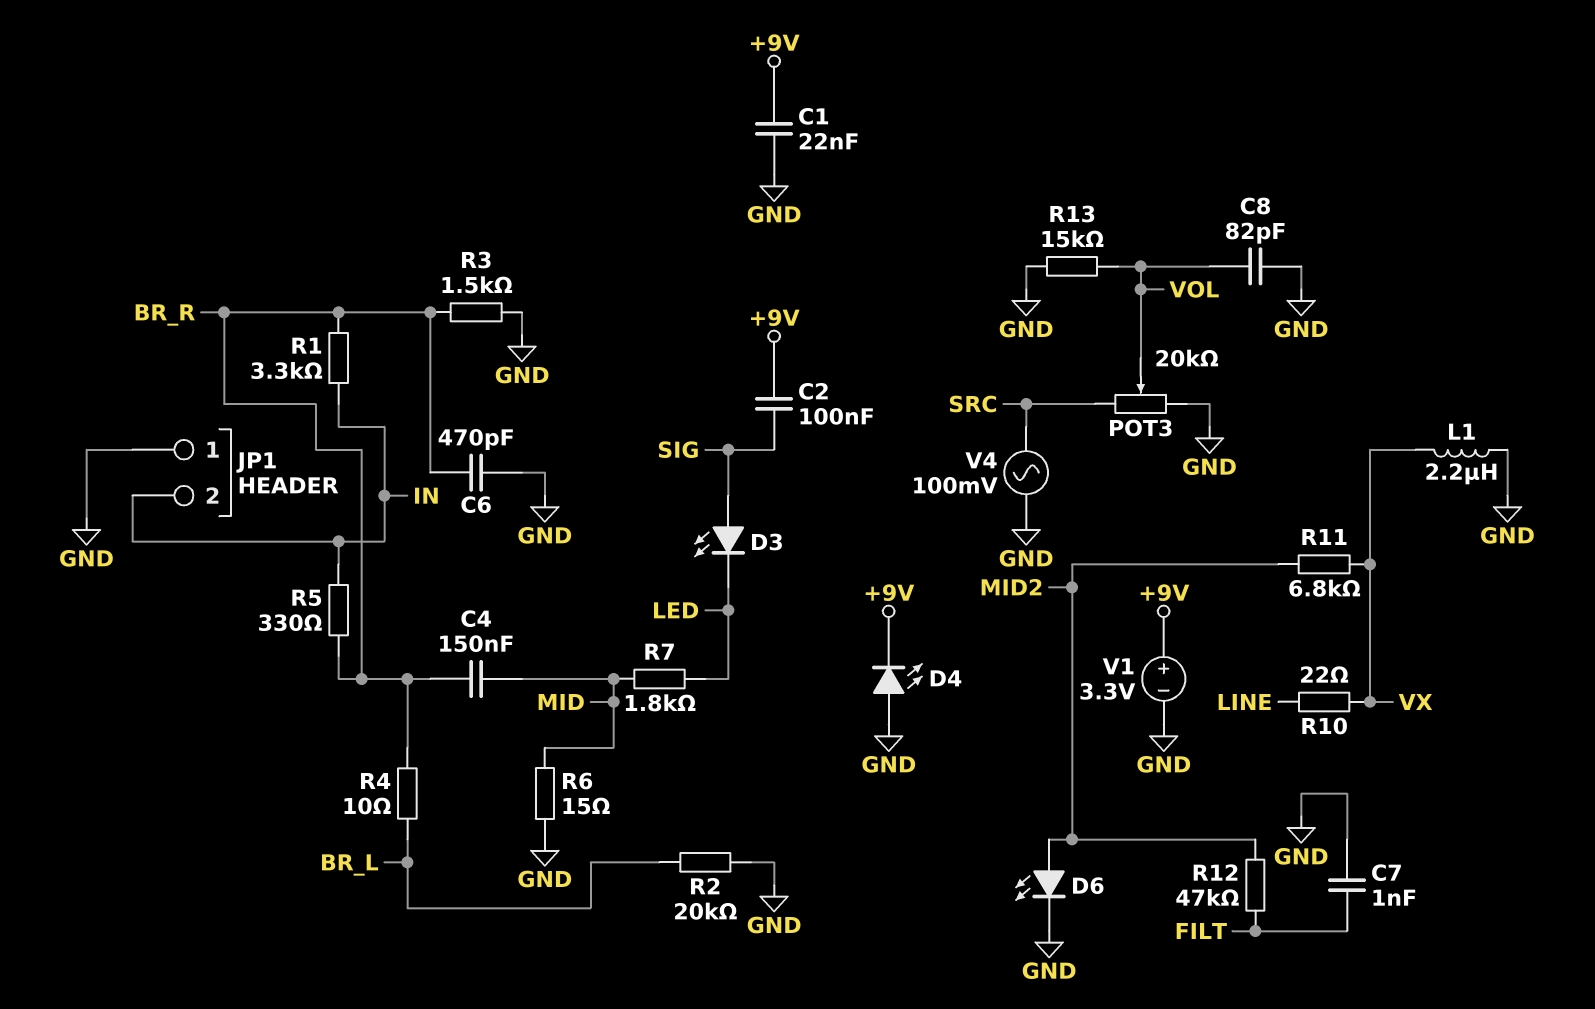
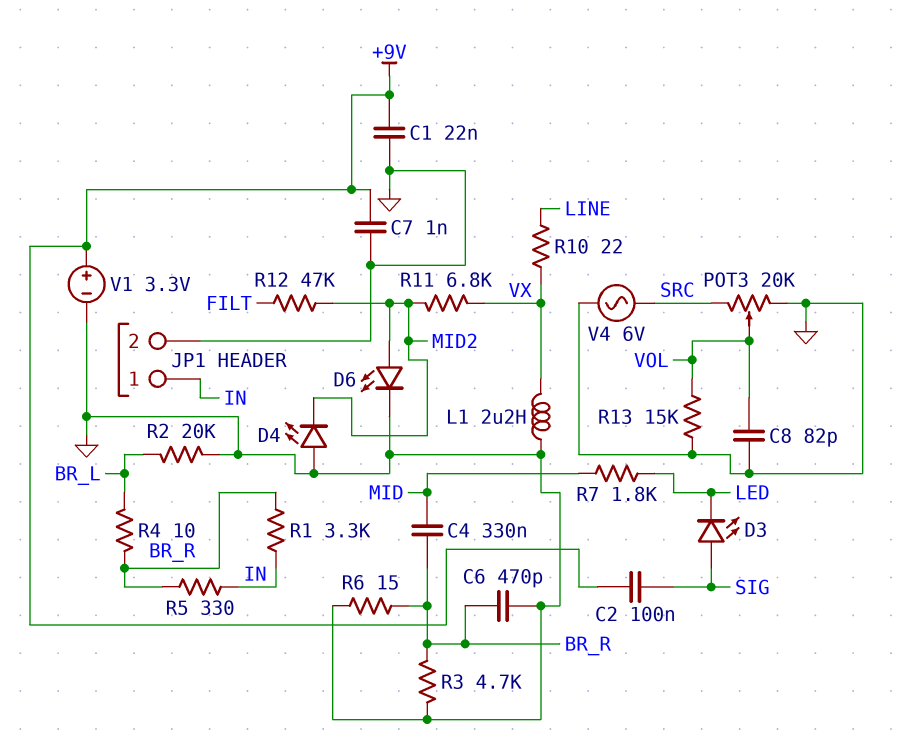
C4: 150nF (BR_R, MID) -> 330nF (BR_R, MID)
C7: 1nF (FILT, GND) -> 1nF (+9V, GND)
D4: LED (A GND, K +9V) -> LED (A GND, K MID2)
JP1 pin 1: GND -> IN
JP1 pin 2: IN -> GND
R3: 1.5k (BR_R, GND) -> 4.7k (BR_R, GND)
R6: 15 (GND, MID) -> 15 (BR_R, GND)
V4: AC 100mV (GND, SRC) -> AC 6V (GND, SRC)

